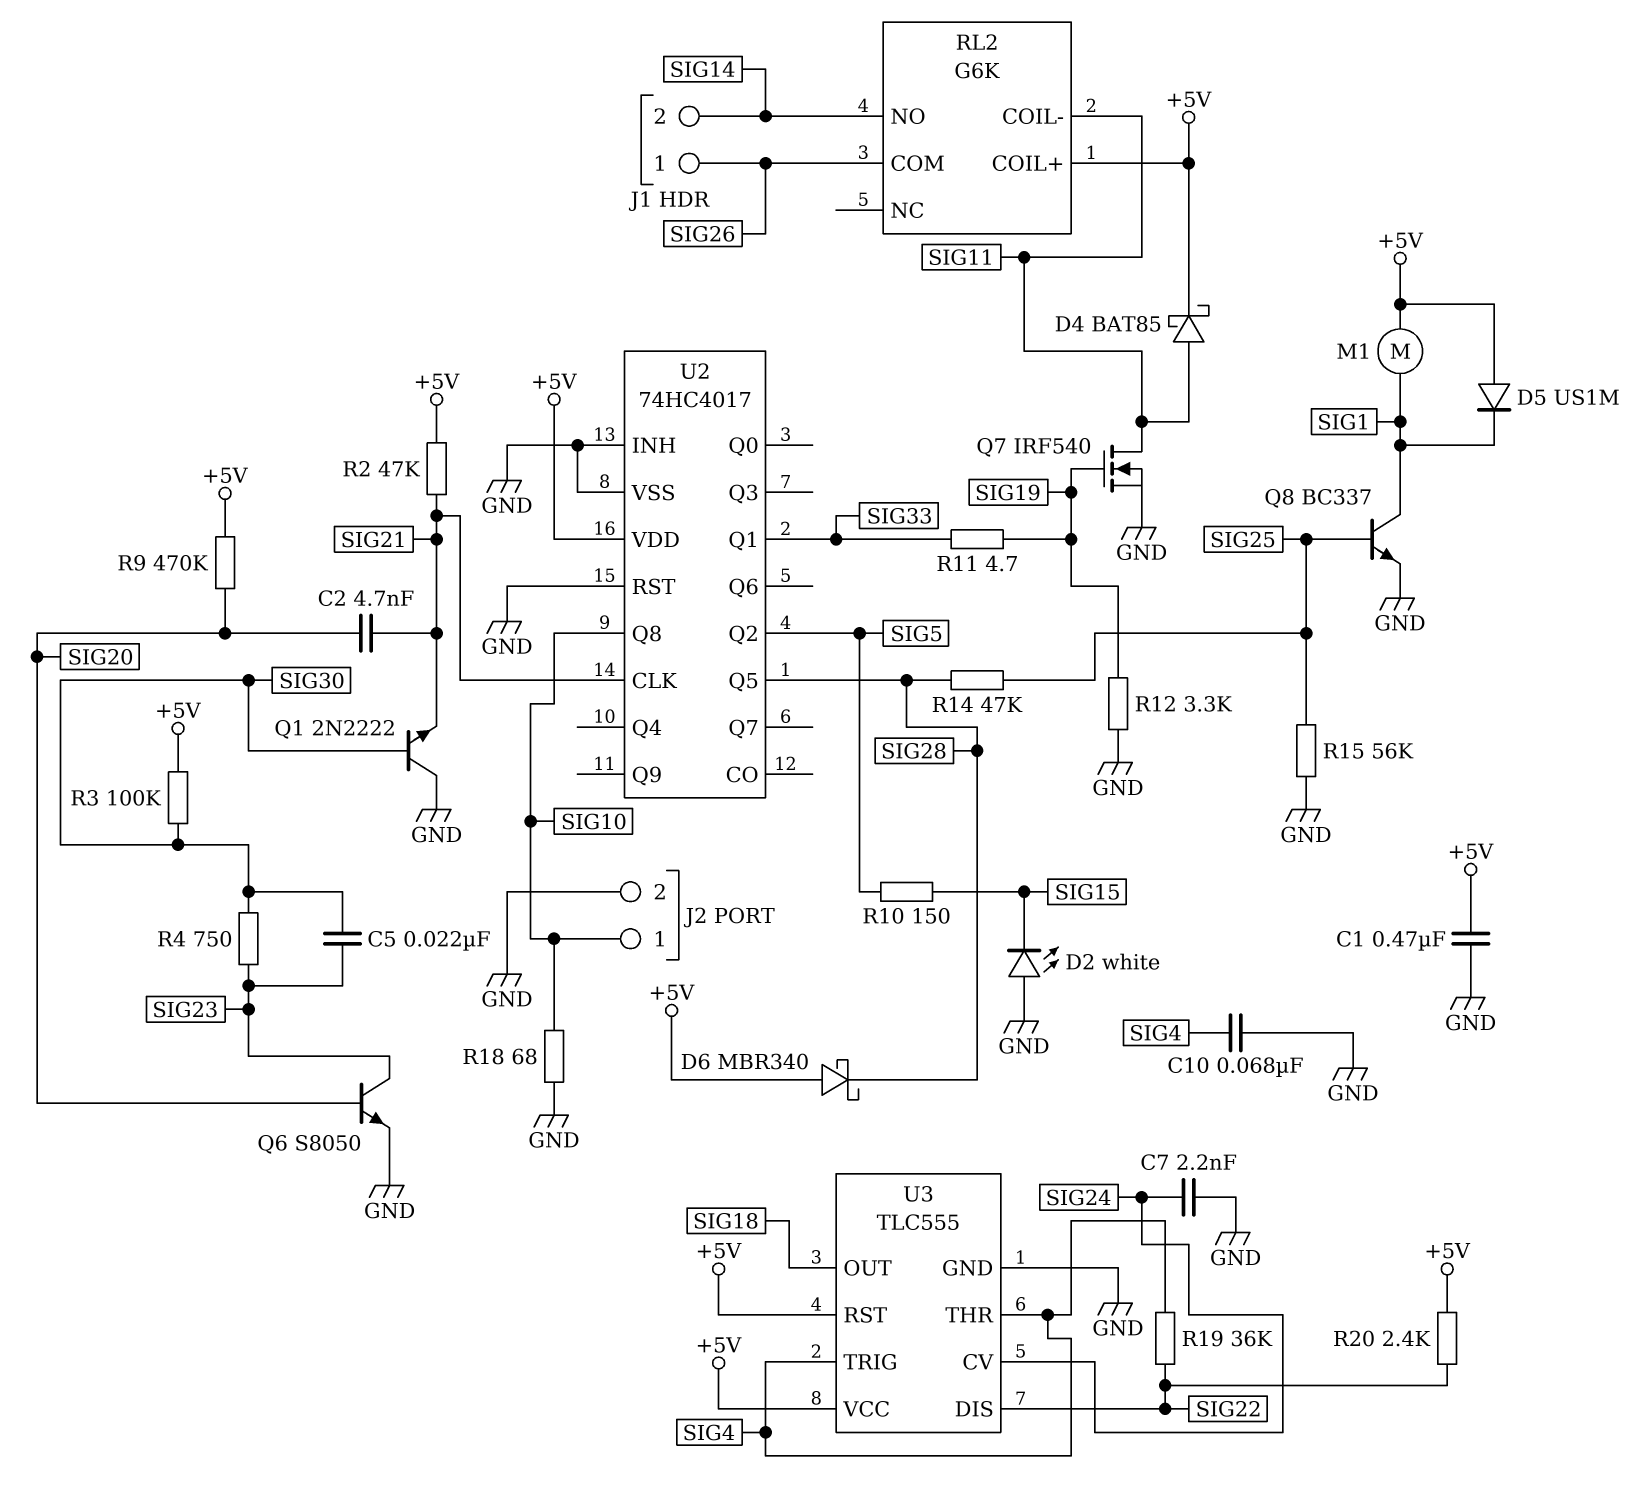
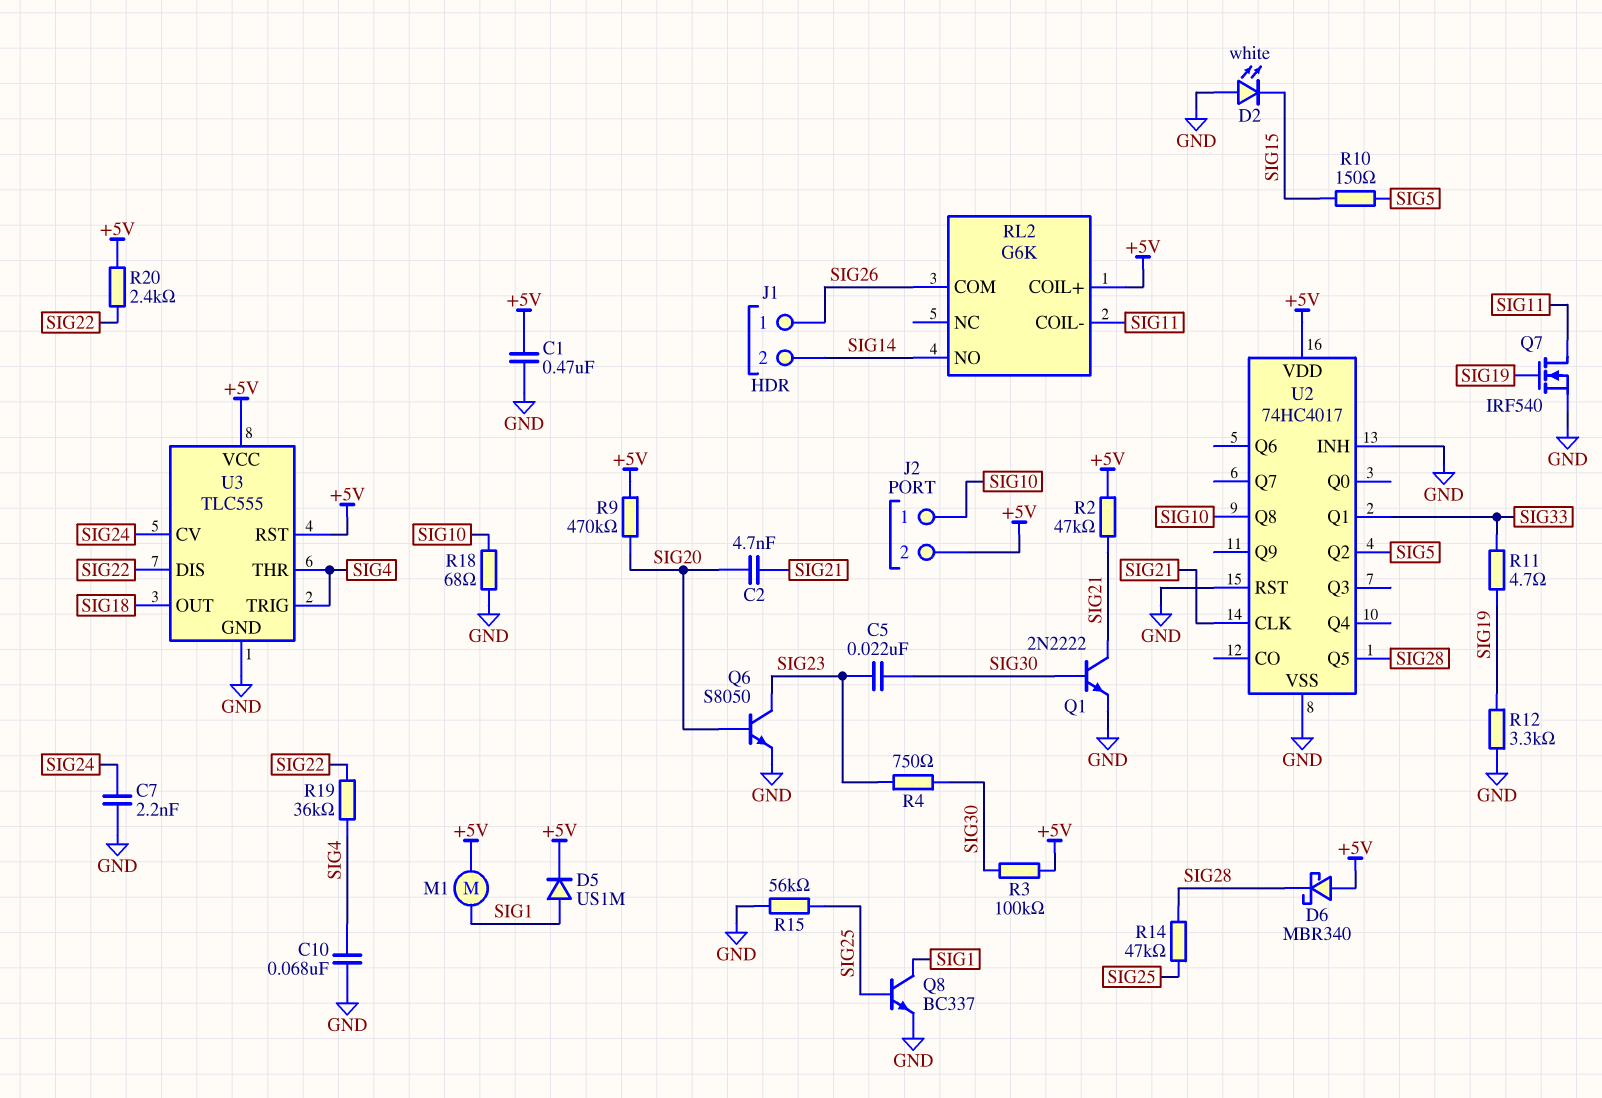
D4: schottky BAT85 (A SIG11, K +5V) -> none
D5: diode US1M (A +5V, K SIG1) -> diode US1M (A SIG1, K +5V)
J2 pin 2: GND -> +5V
Q1: NPN 2N2222 (B SIG30, C GND, E SIG21) -> NPN 2N2222 (B SIG30, C SIG21, E GND)

